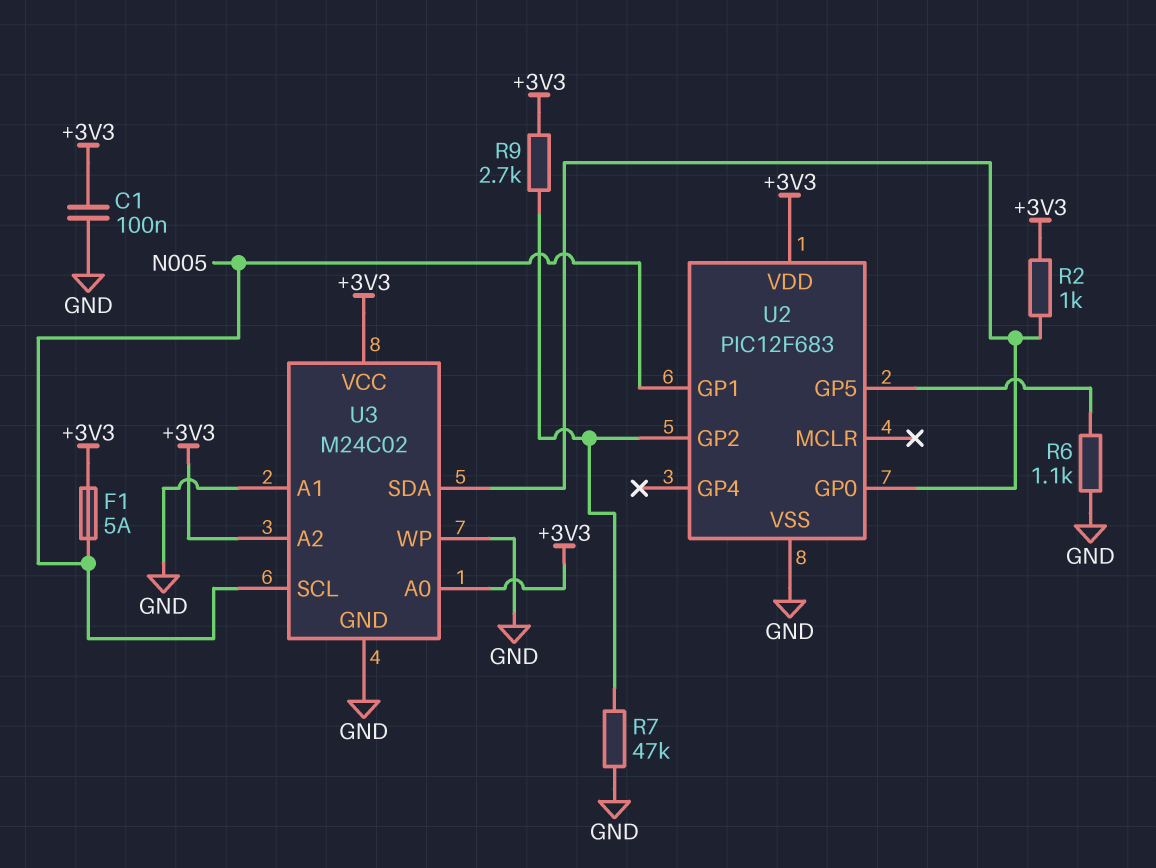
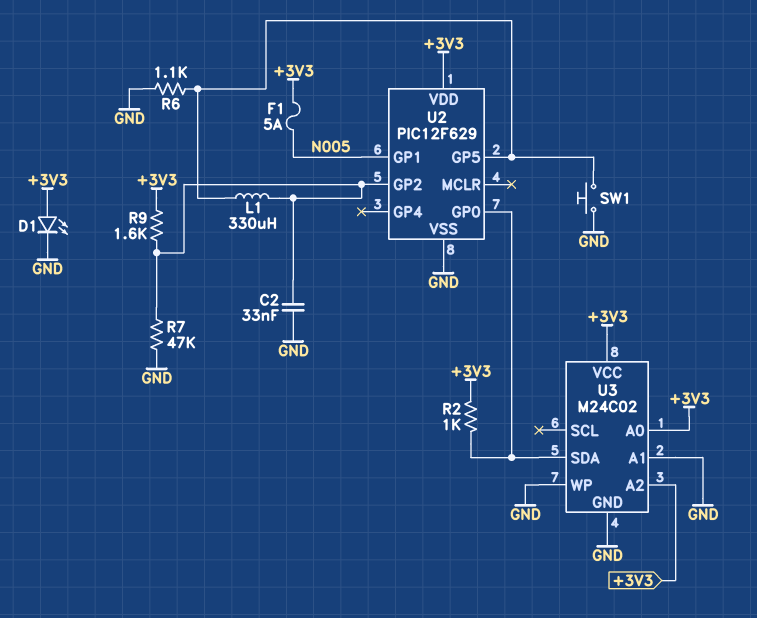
C1: 100nF (+3V3, GND) -> none
C2: none -> 33nF (GND, U2/GP2)
D1: none -> LED (A +3V3, K GND)
L1: none -> 330uH (U2/GP2, U2/GP5)
R9: 2.7k (+3V3, U2/GP2) -> 1.6k (+3V3, U2/GP2)
SW1: none -> button (GND, U2/GP5)
U2: PIC12F683 -> PIC12F629
U3 pin SCL: N005 -> none

